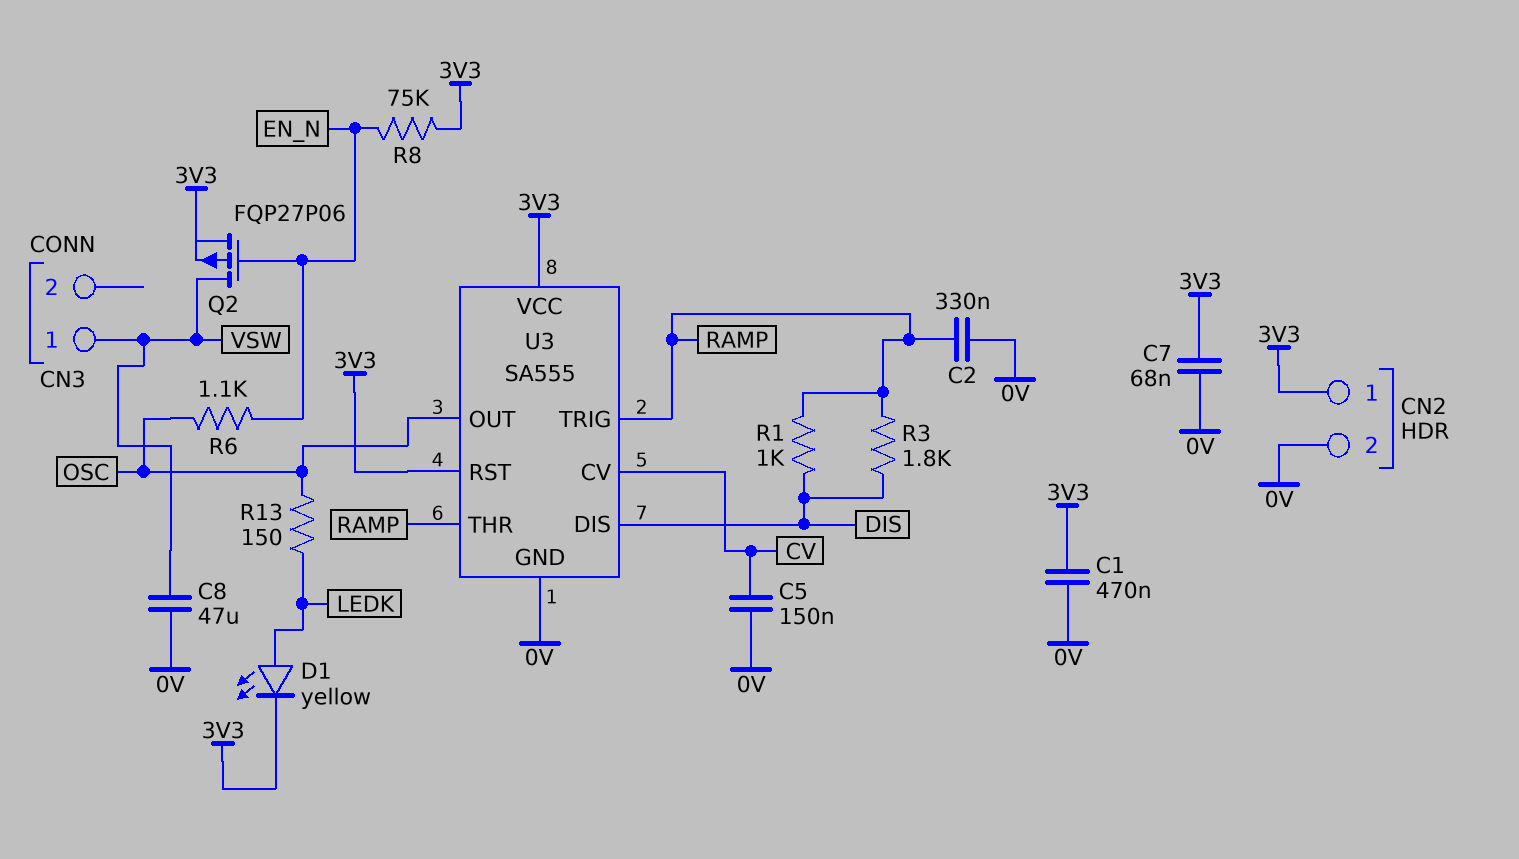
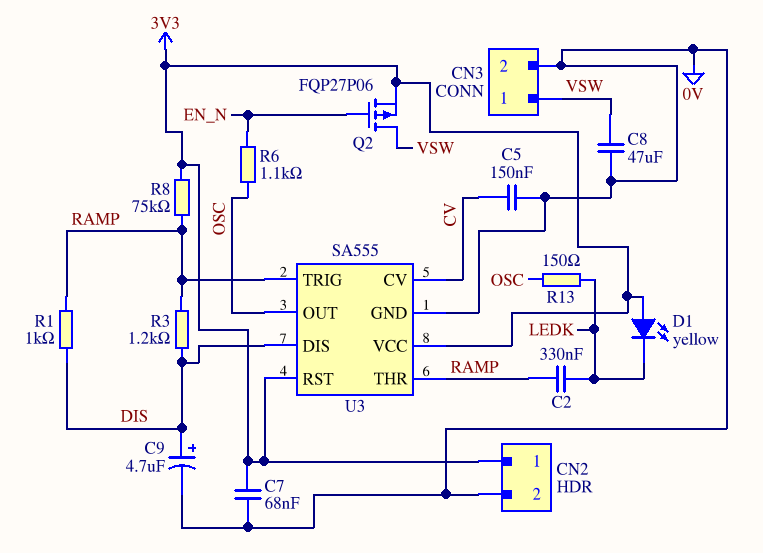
C1: 470nF (0V, 3V3) -> none
C2: 330nF (0V, RAMP) -> 330nF (LEDK, RAMP)
C9: none -> 4.7uF (plus DIS, minus 0V)
CN3 pin 2: none -> 0V
D1: LED yellow (A LEDK, K 3V3) -> LED yellow (A 3V3, K LEDK)
R3: 1.8k (DIS, RAMP) -> 1.2k (DIS, RAMP)
R8: 75k (3V3, EN_N) -> 75k (3V3, RAMP)

